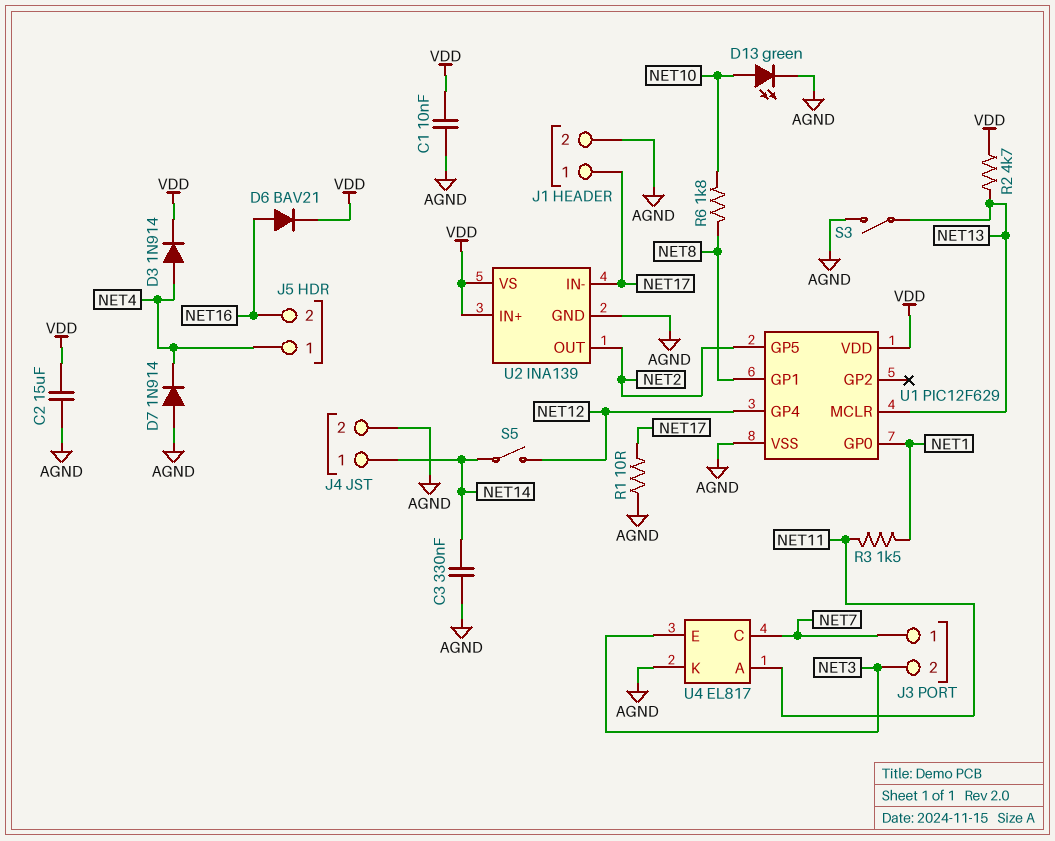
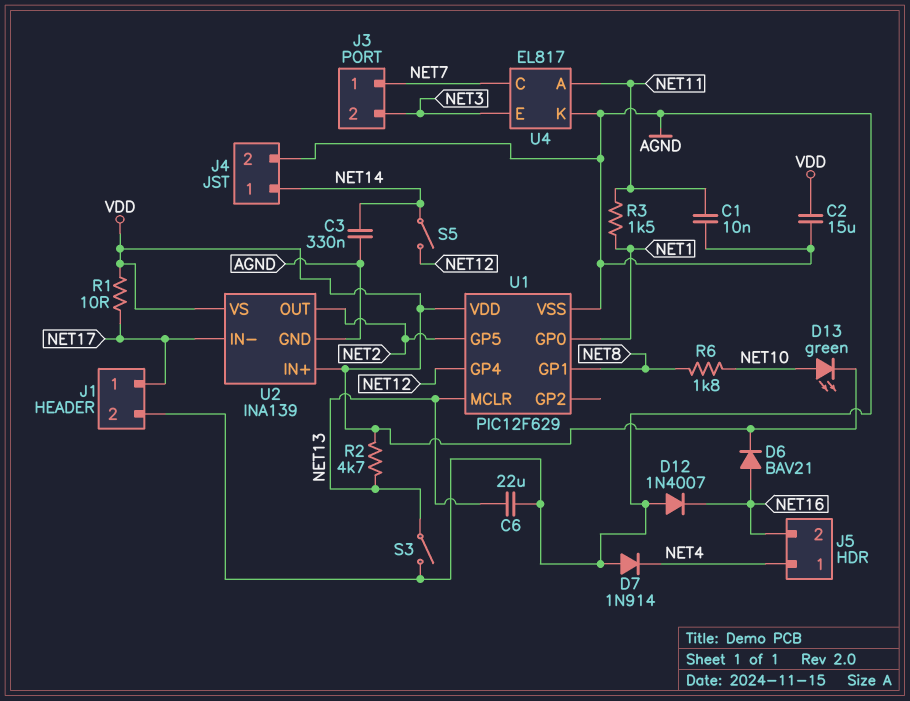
C1: 10nF (AGND, VDD) -> 10nF (AGND, NET11)
C6: none -> 22uF (AGND, NET13)
D3: diode 1N914 (A NET4, K VDD) -> none
D12: none -> diode 1N4007 (A AGND, K NET16)
D13: LED green (A NET10, K AGND) -> LED green (A NET10, K VDD)
R1: 10 (AGND, NET17) -> 10 (NET17, VDD)

